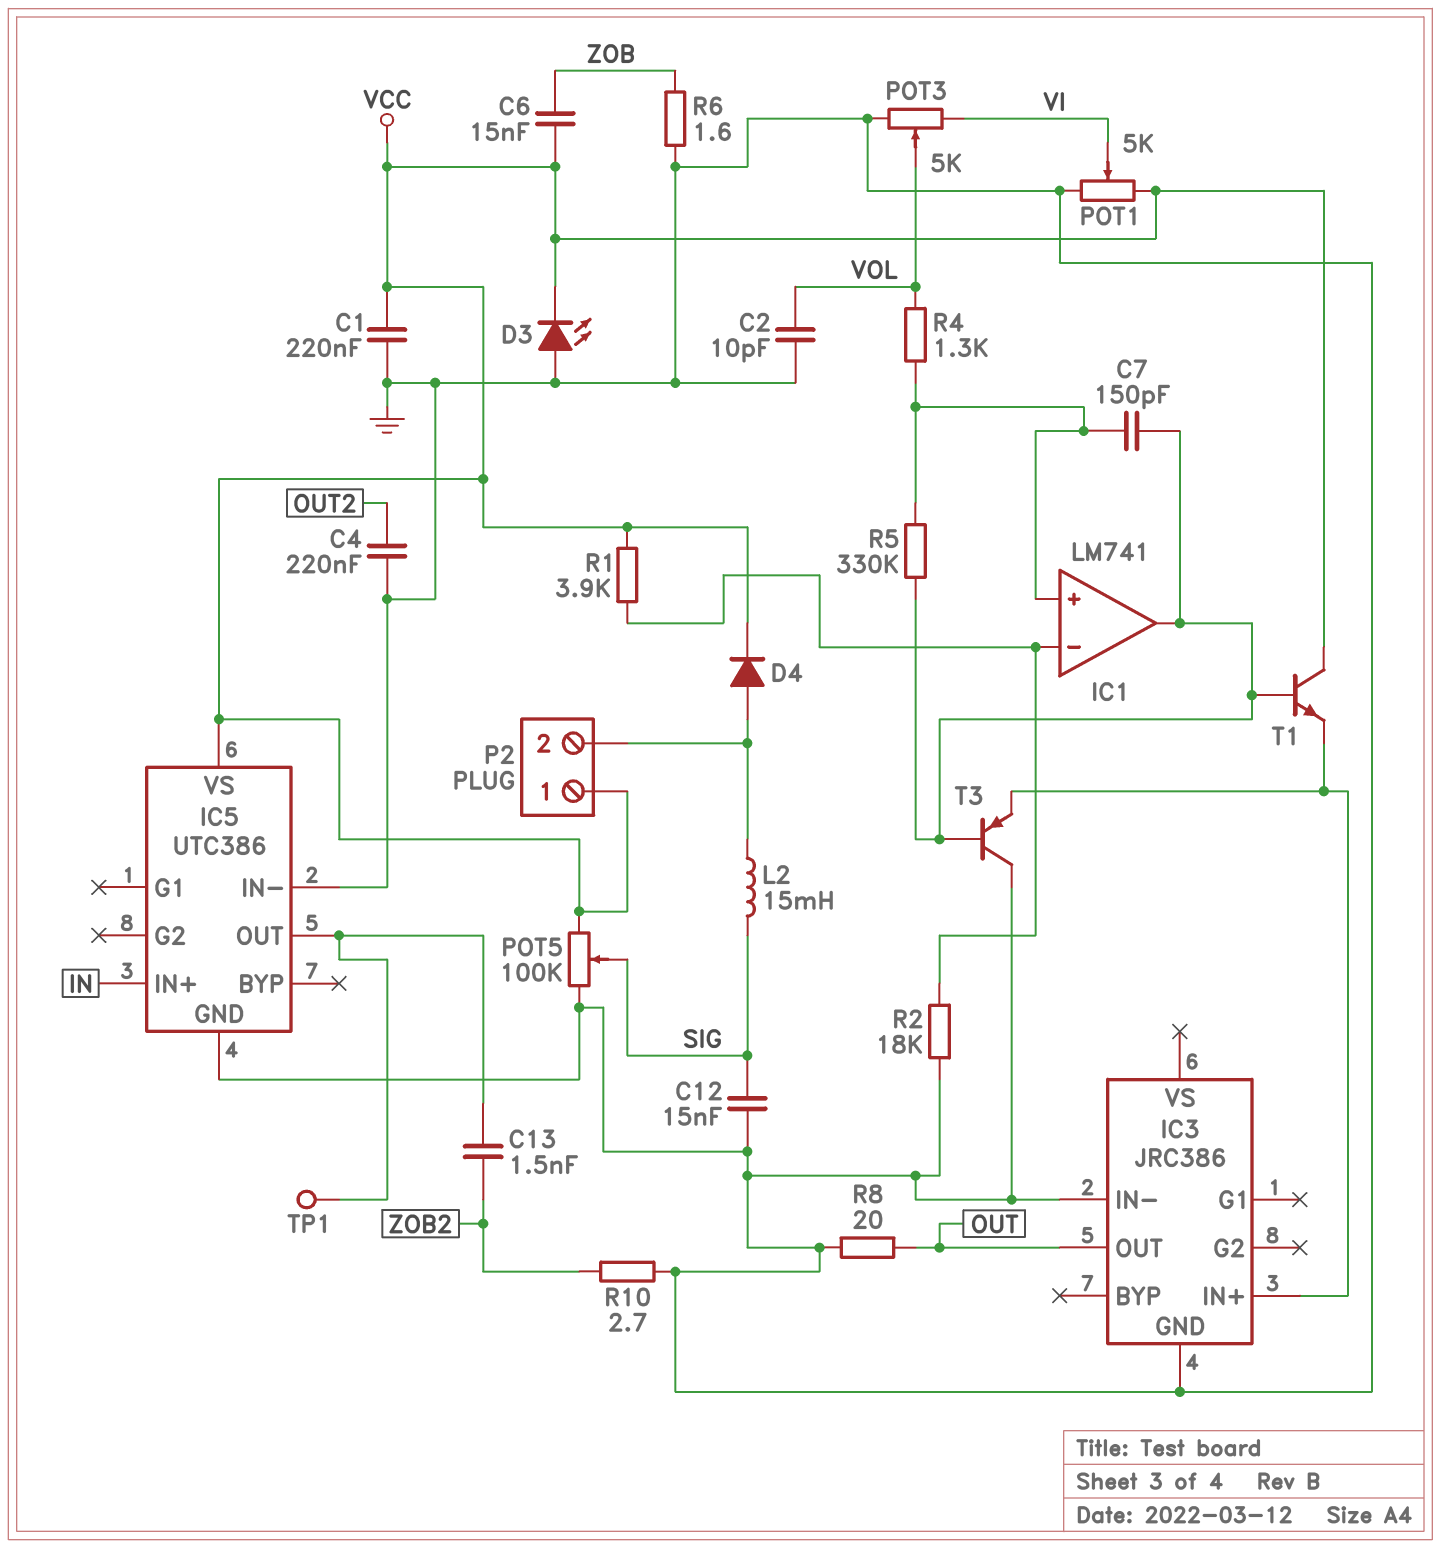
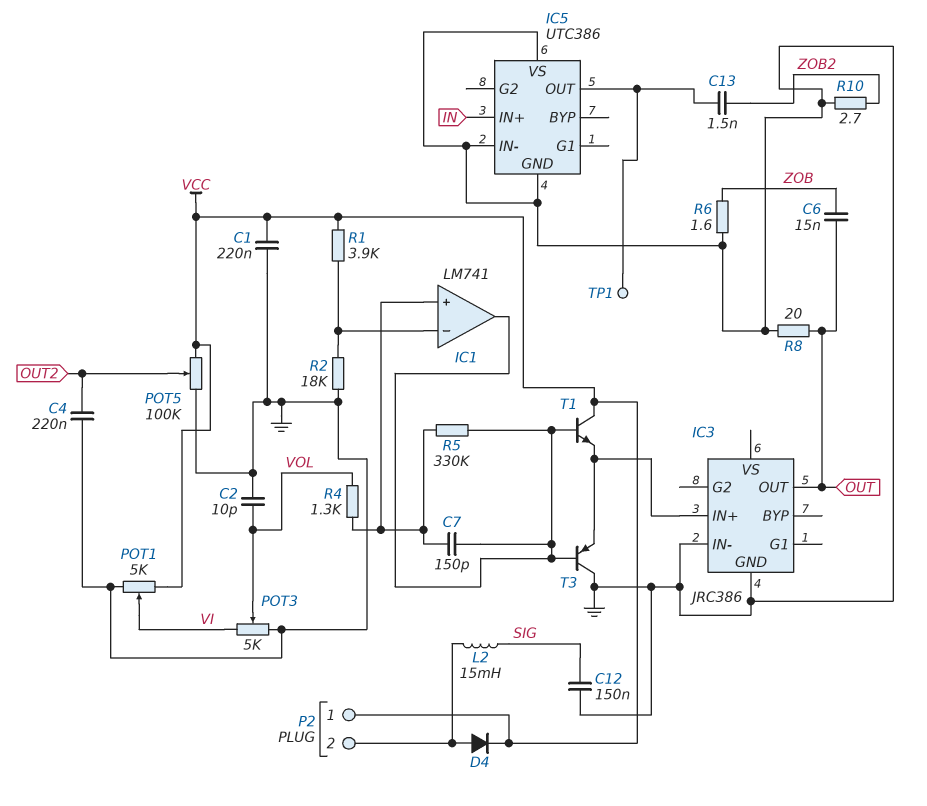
C6: 15nF (VCC, ZOB) -> 15nF (OUT, ZOB)
C12: 15nF (GND, SIG) -> 150nF (GND, SIG)
D3: LED (A GND, K VCC) -> none
IC5 pin VS: VCC -> GND
POT5: 100k (GND, VCC, wiper SIG) -> 100k (GND, VCC, wiper OUT2)

